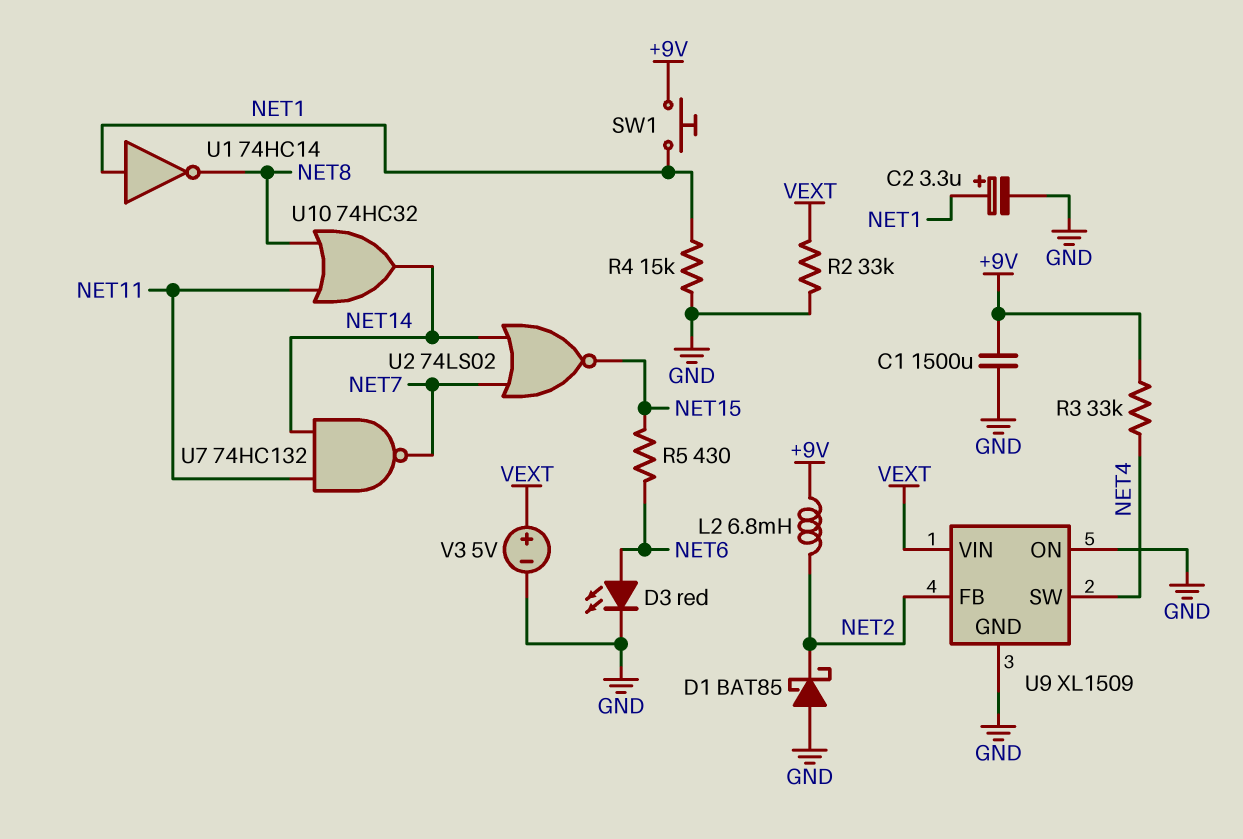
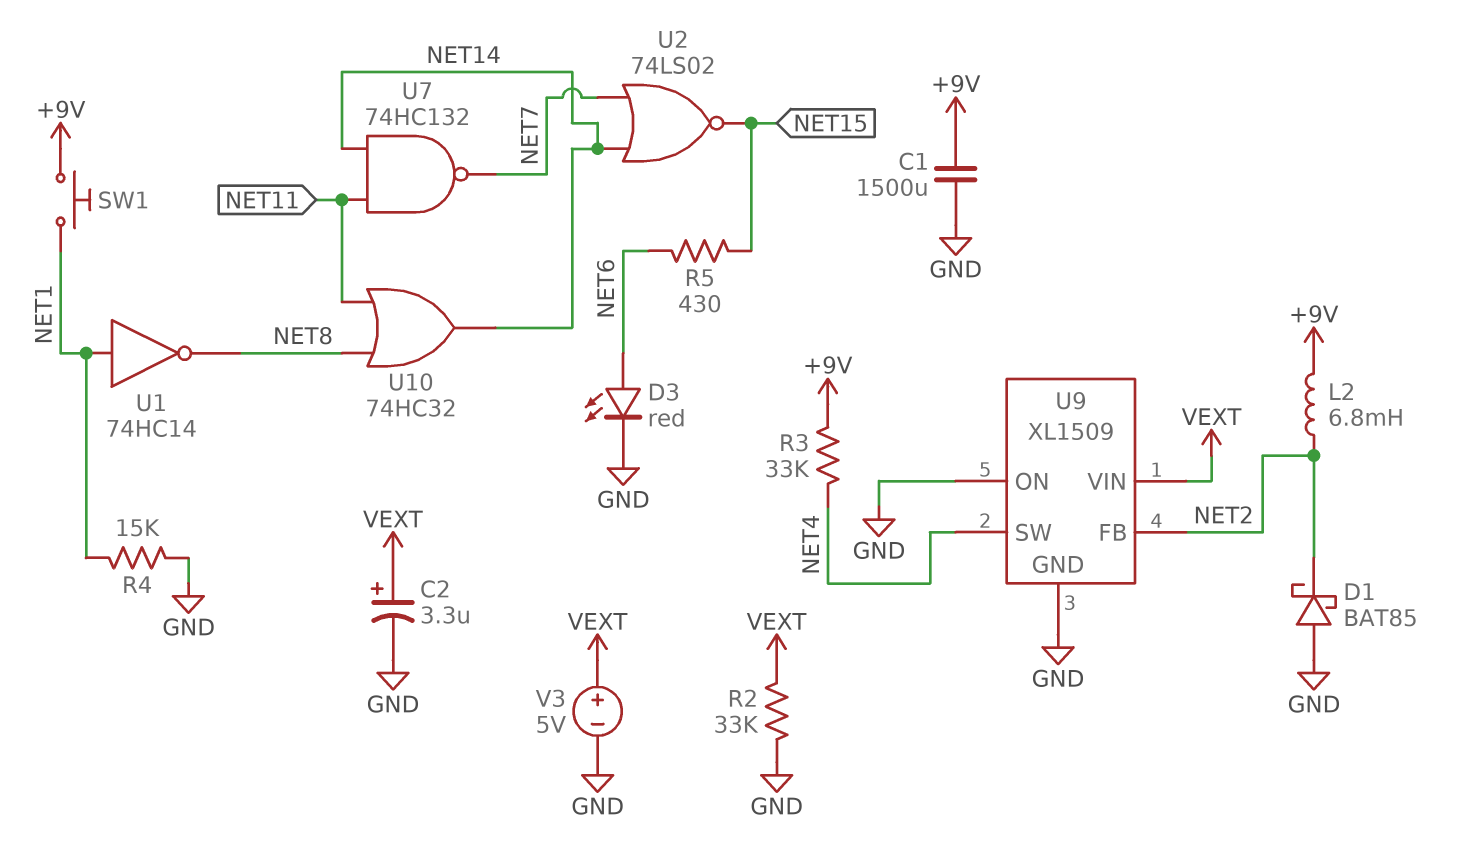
C2: 3.3uF (plus NET1, minus GND) -> 3.3uF (plus VEXT, minus GND)

